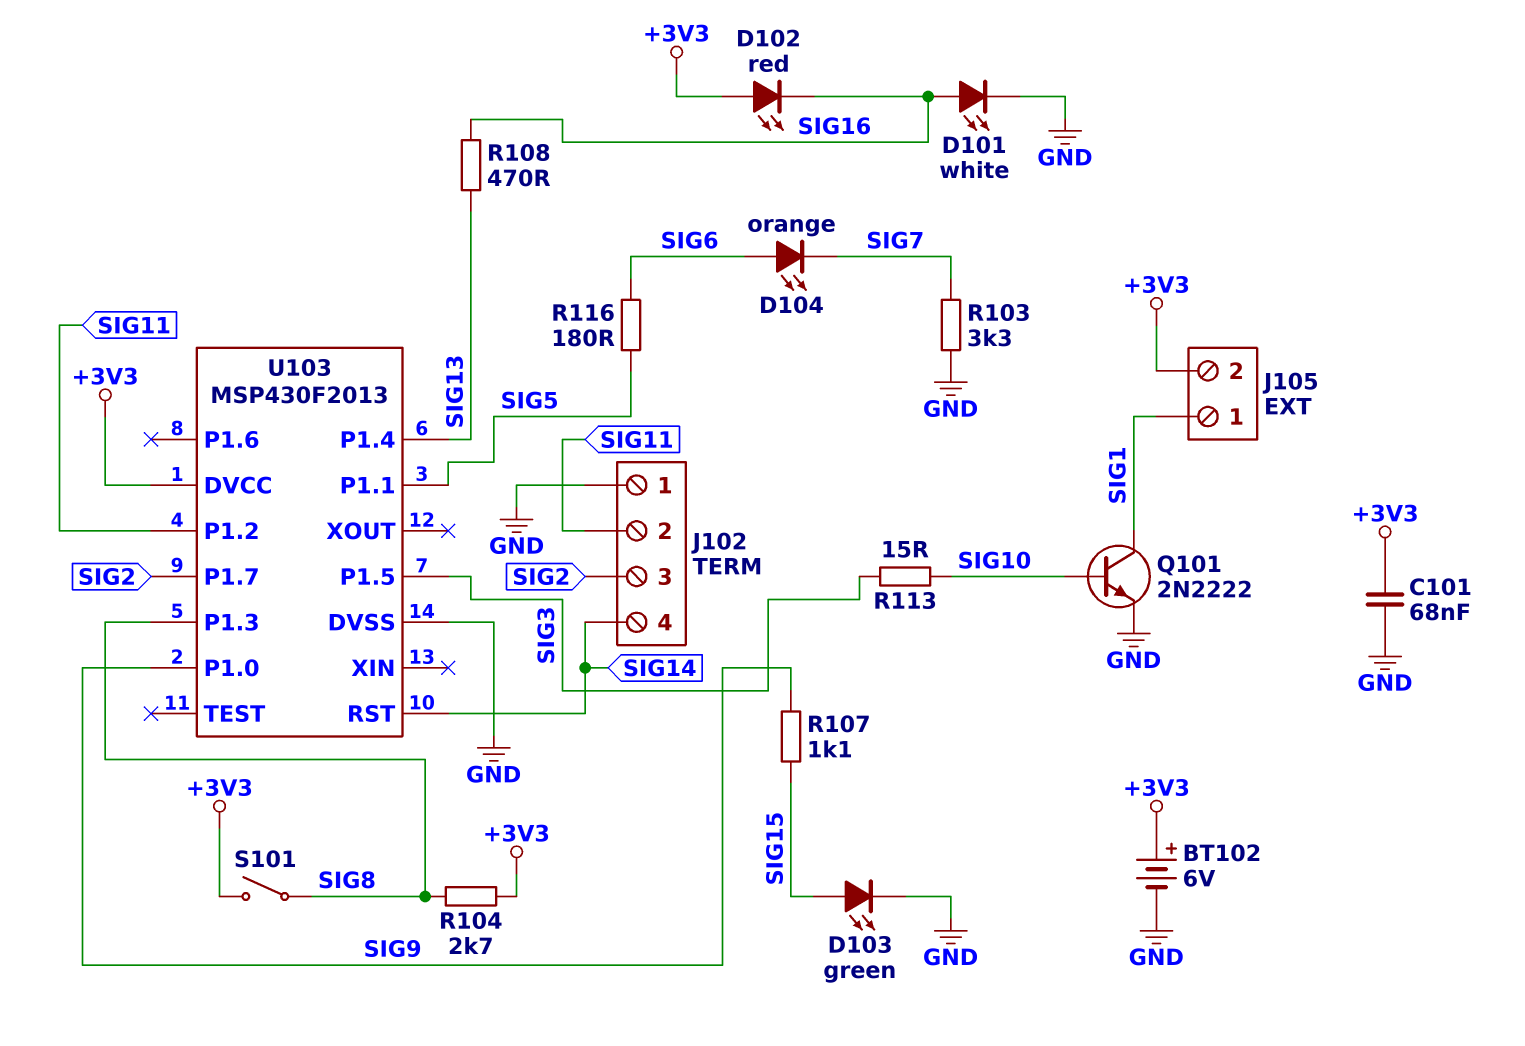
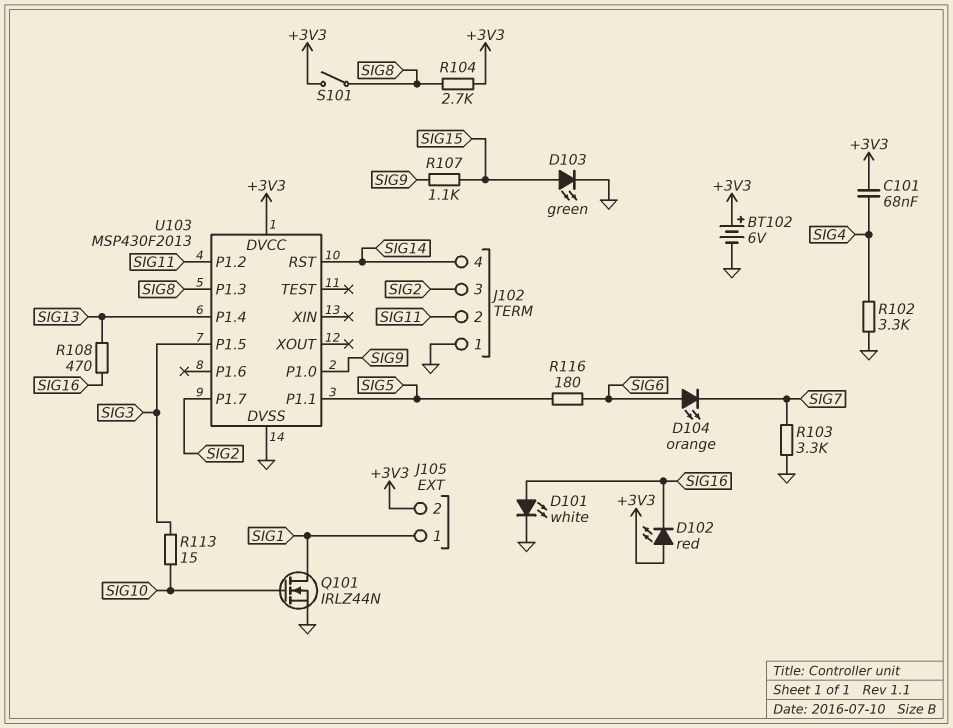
C101: 68nF (+3V3, GND) -> 68nF (+3V3, SIG4)
Q101: NPN 2N2222 (B SIG10, C SIG1, E GND) -> NMOS IRLZ44N (G SIG10, D SIG1, S GND)
R102: none -> 3.3k (GND, SIG4)

